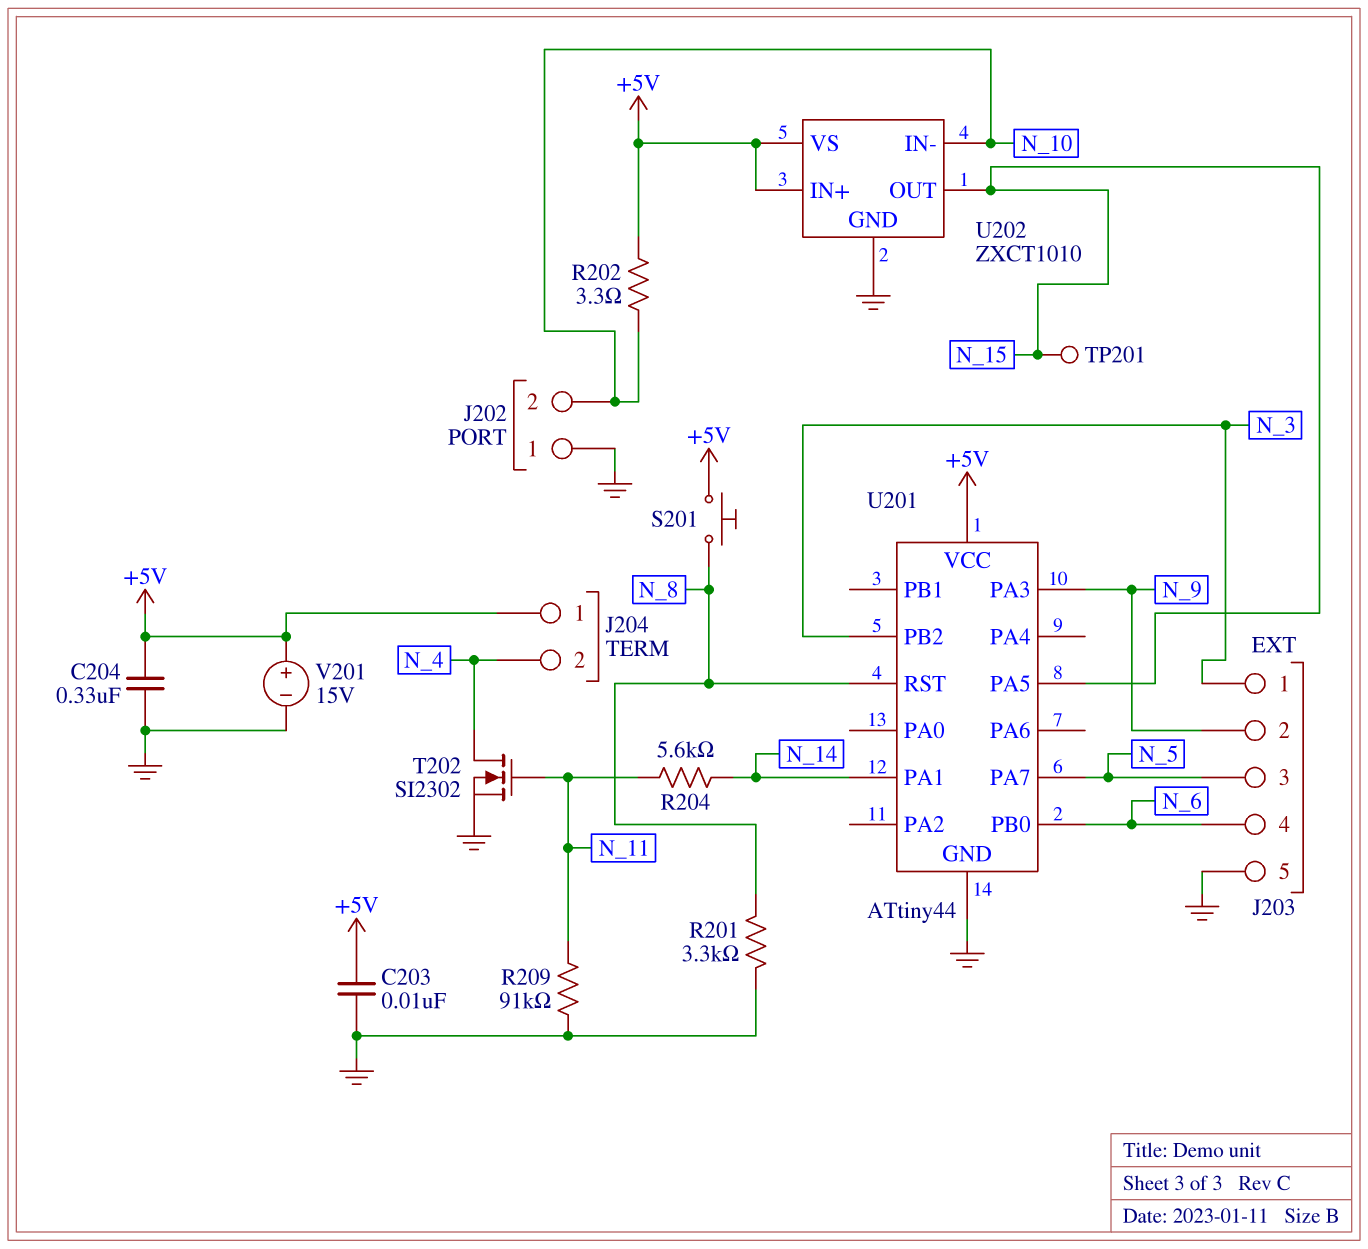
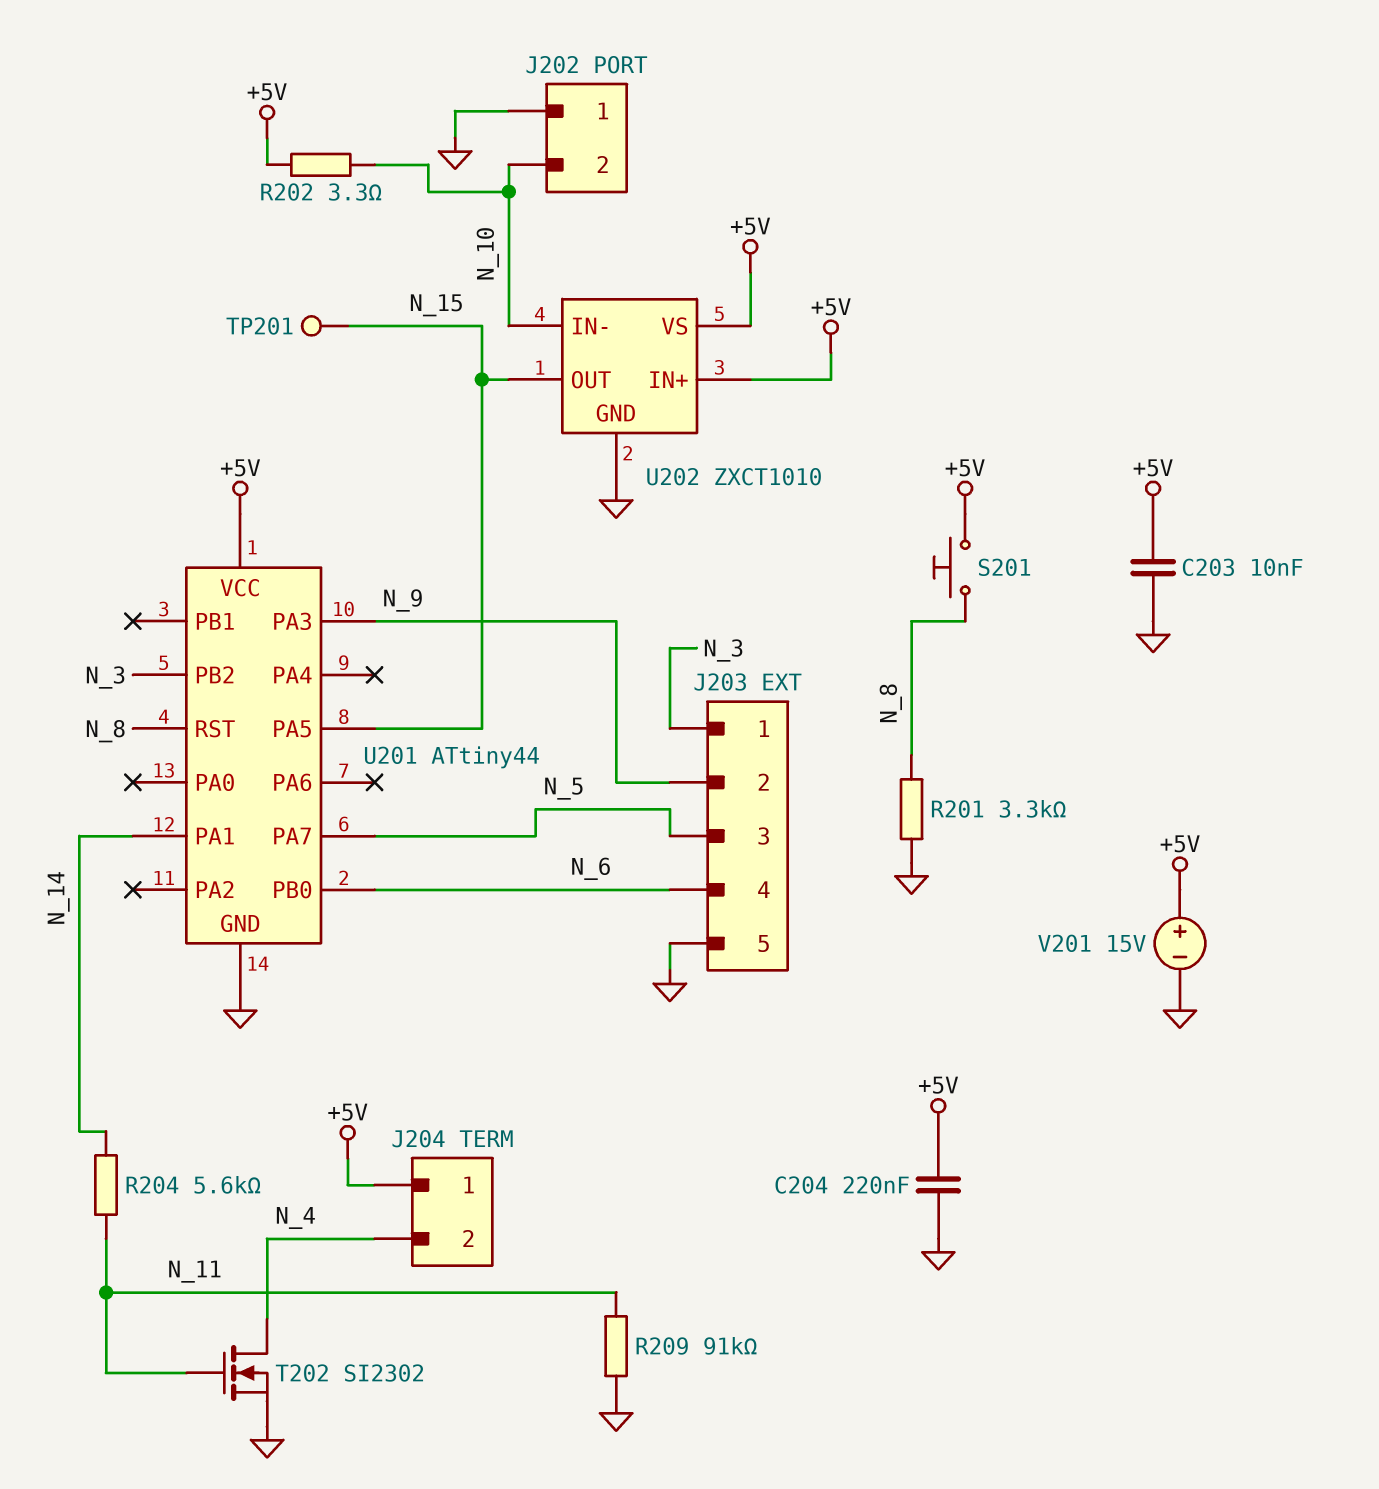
C204: 330nF (+5V, GND) -> 220nF (+5V, GND)

